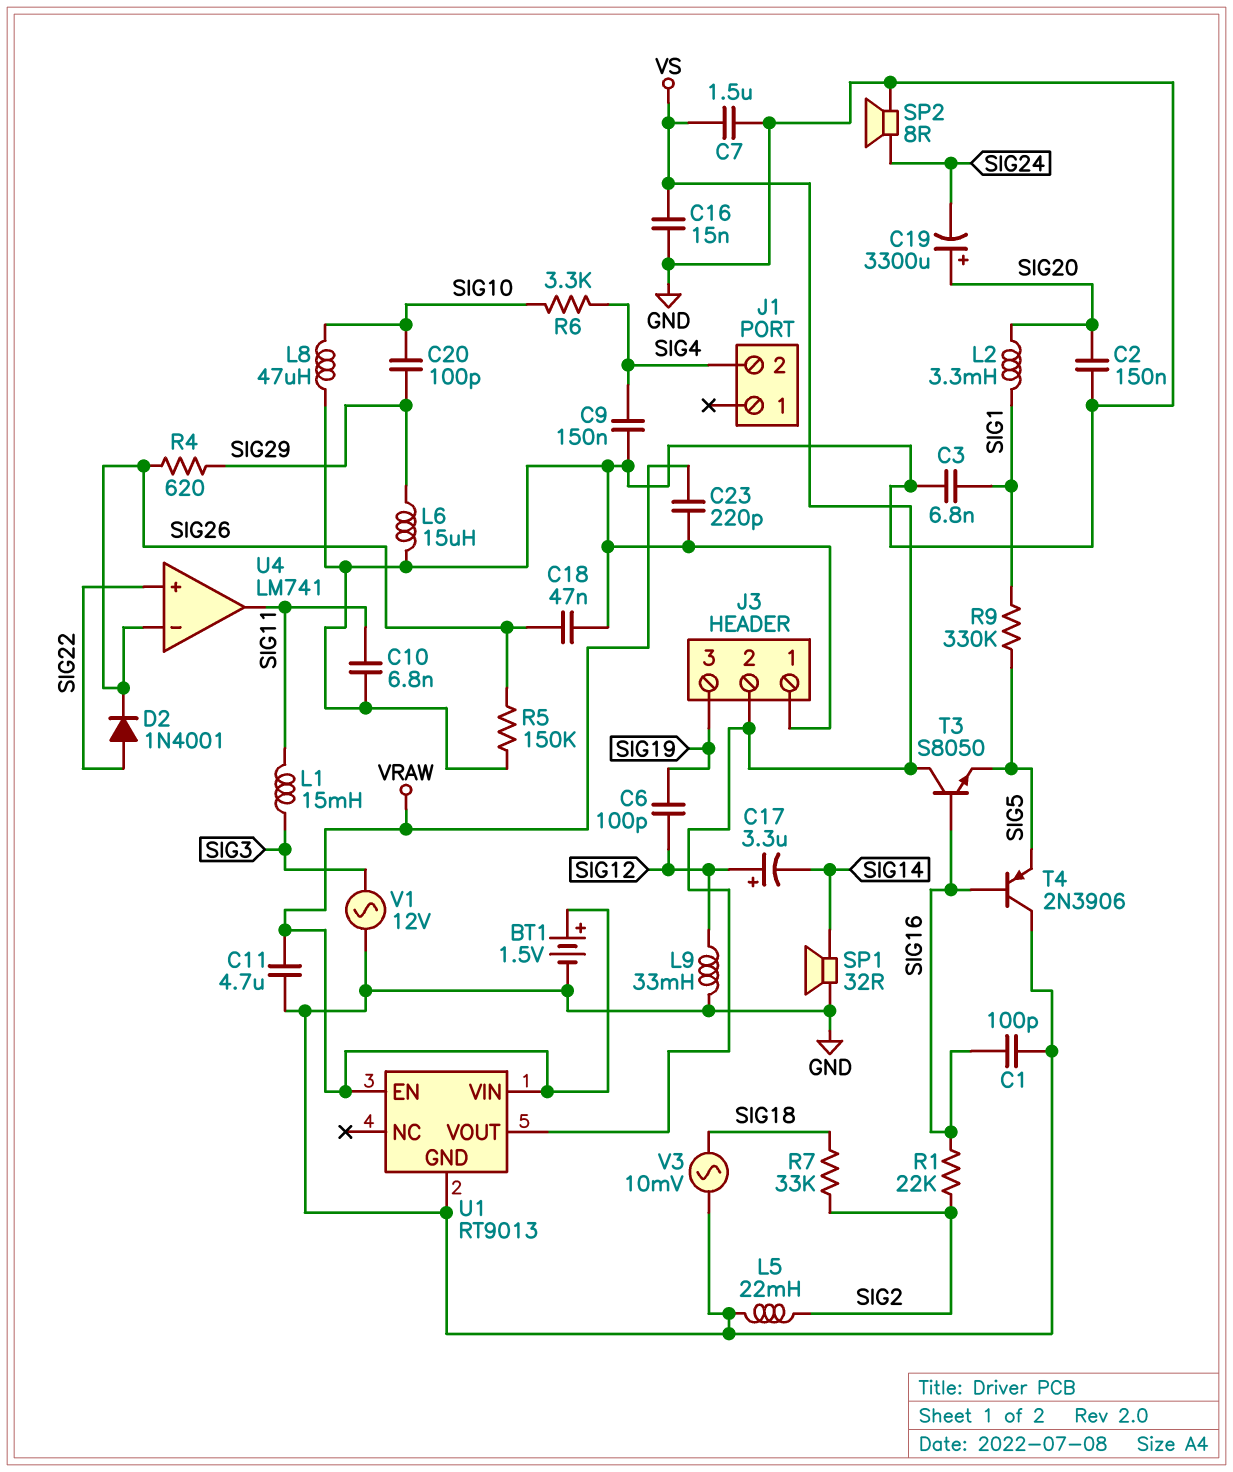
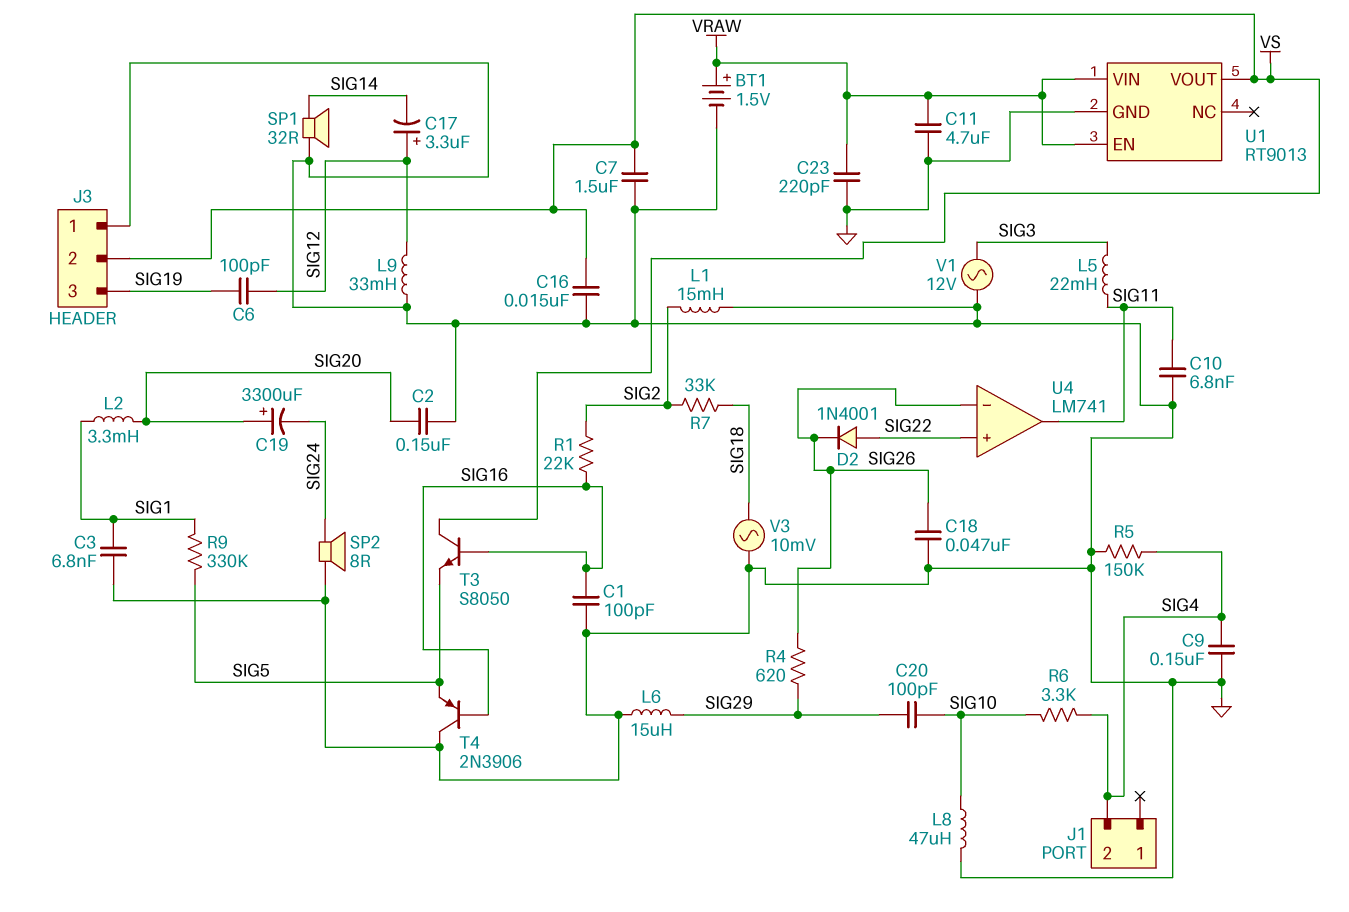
L1: 15mH (SIG3, SIG11) -> 15mH (GND, SIG2)
L5: 22mH (GND, SIG2) -> 22mH (SIG3, SIG11)
R5: 150k (GND, SIG26) -> 150k (GND, SIG4)

